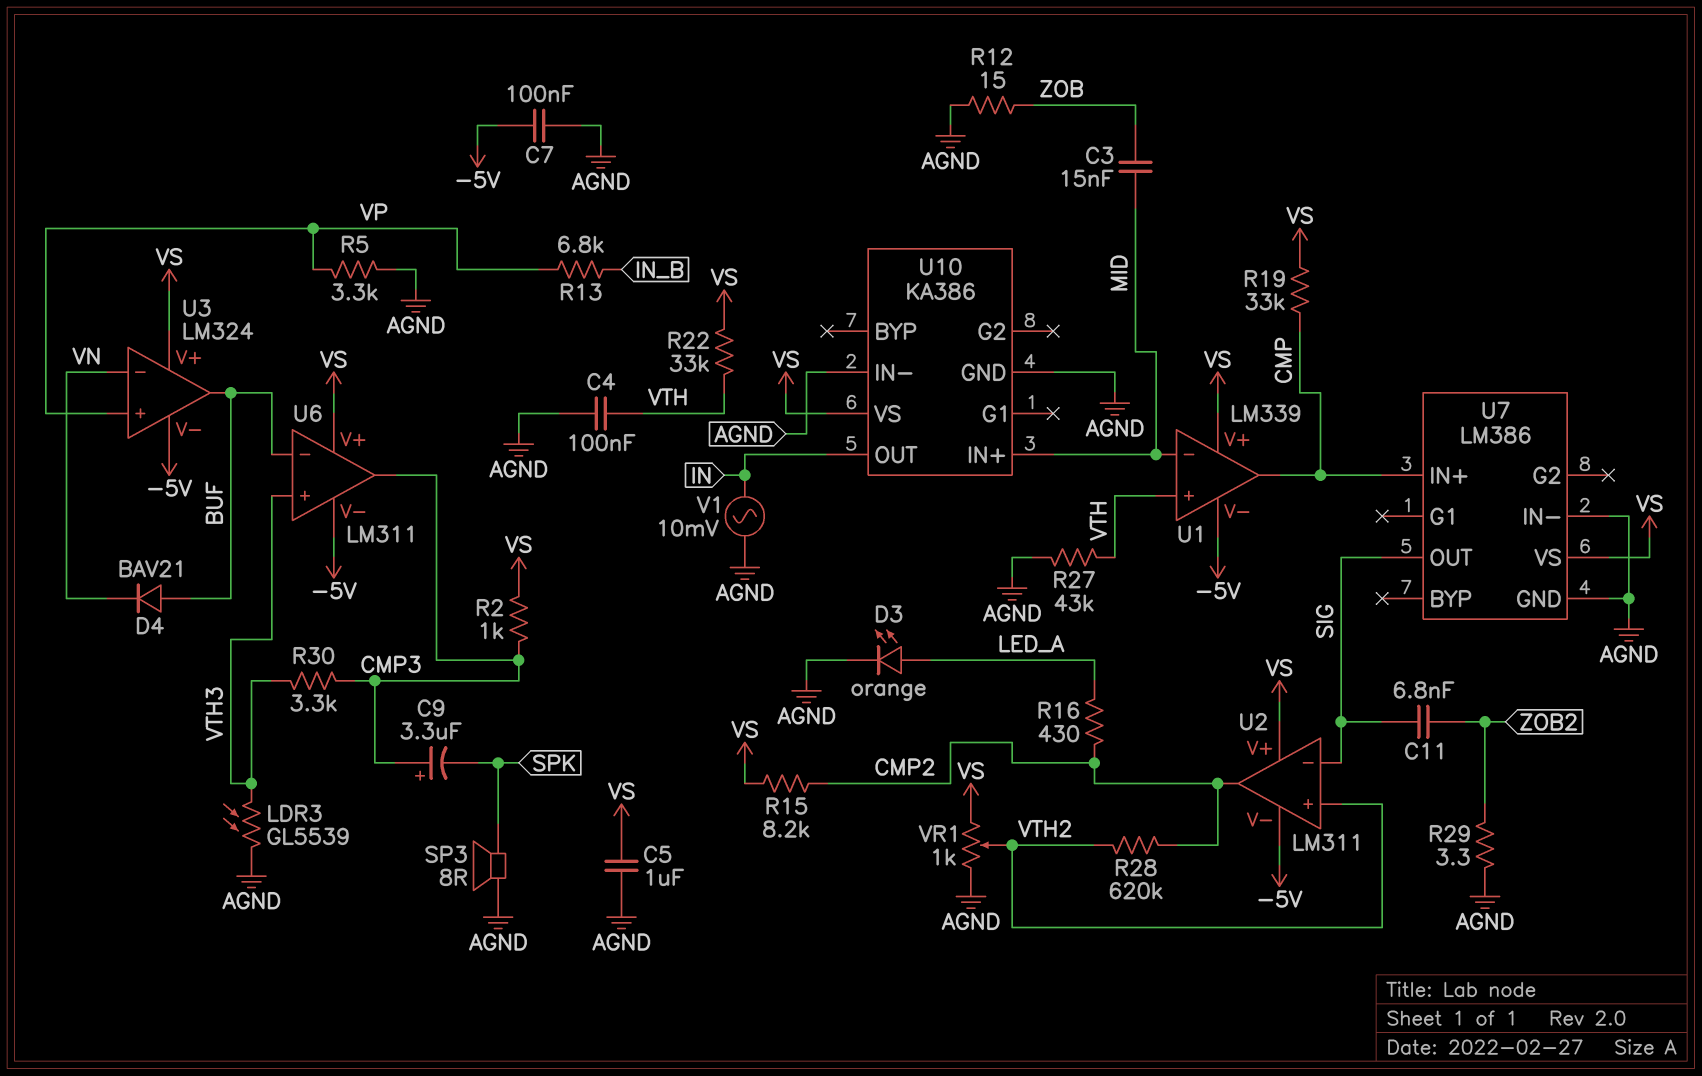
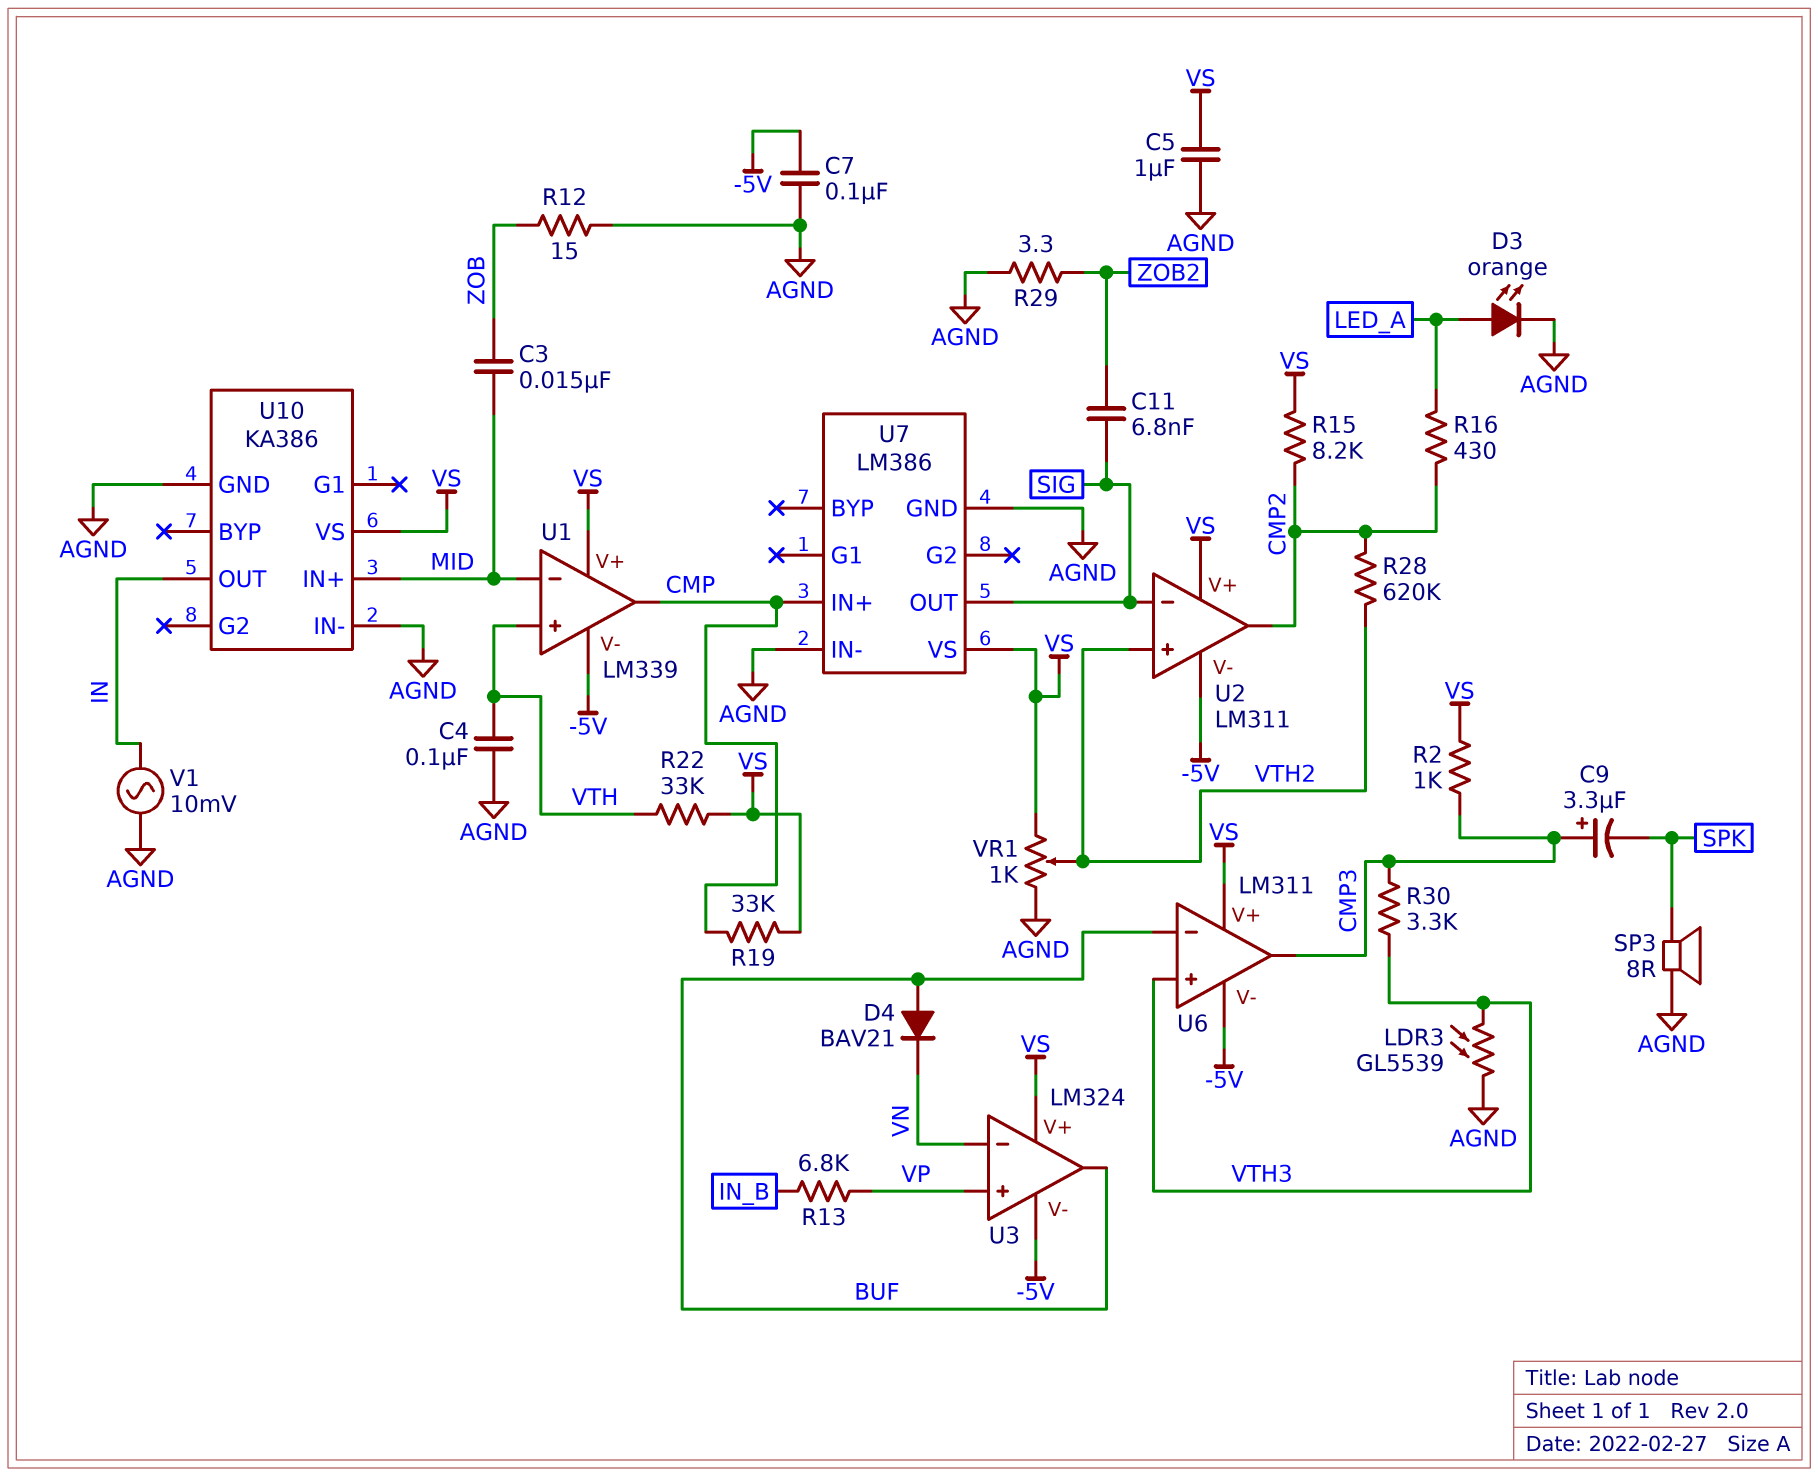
R5: 3.3k (AGND, VP) -> none
R27: 43k (AGND, VTH) -> none

